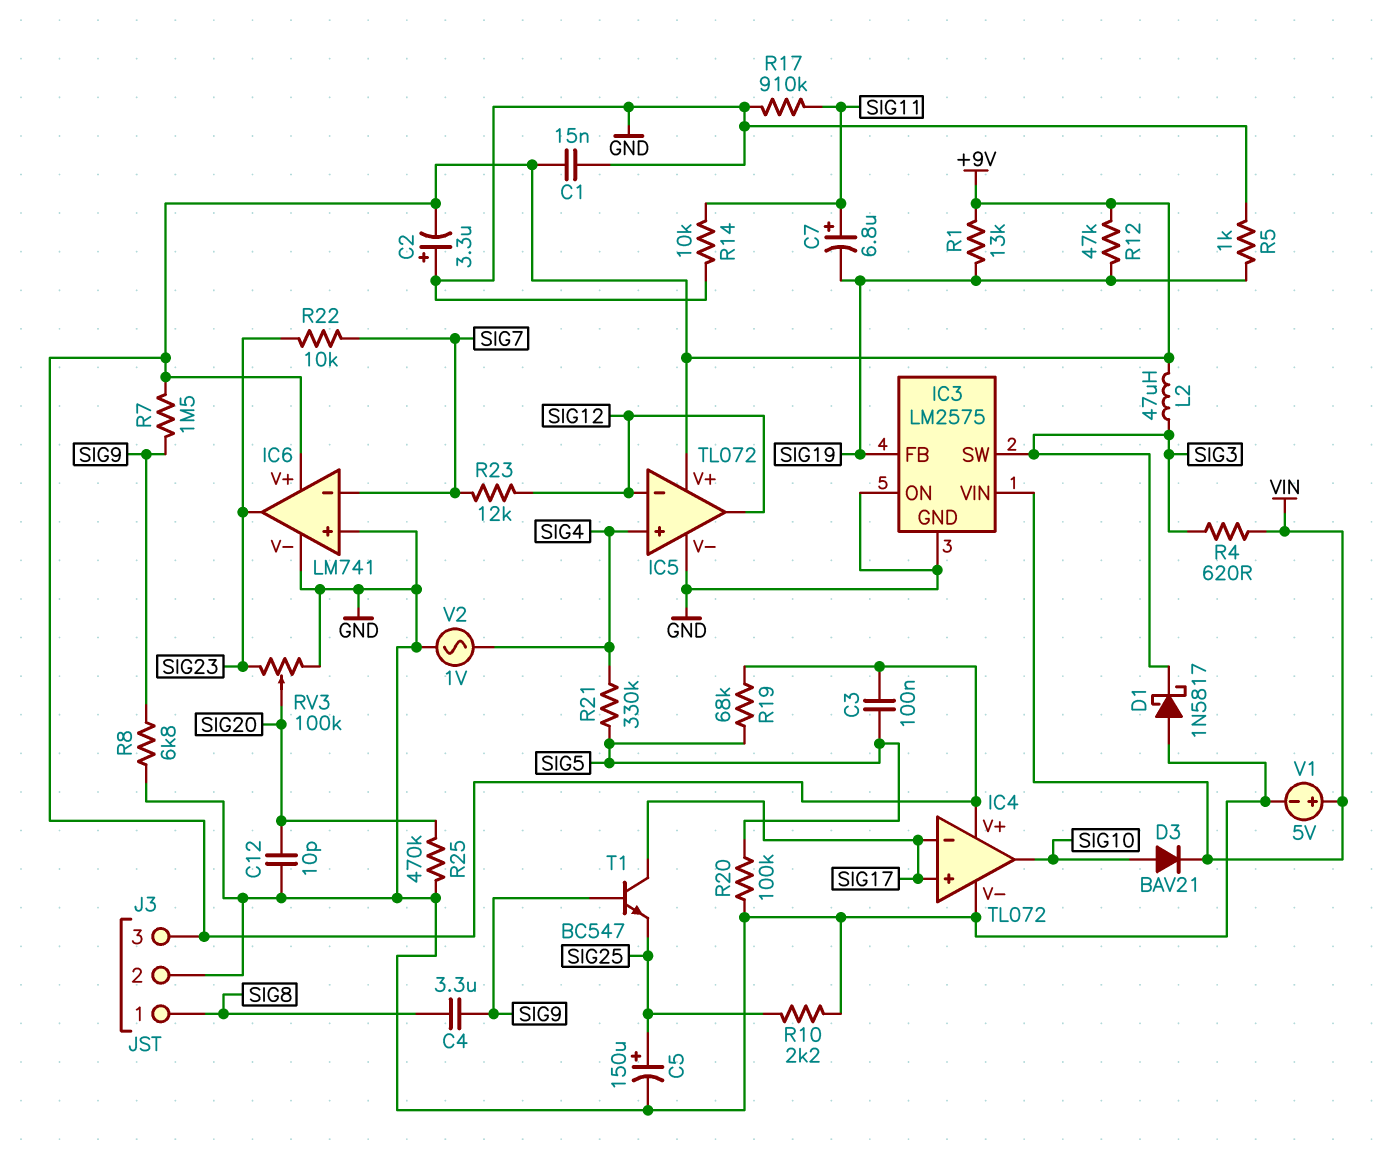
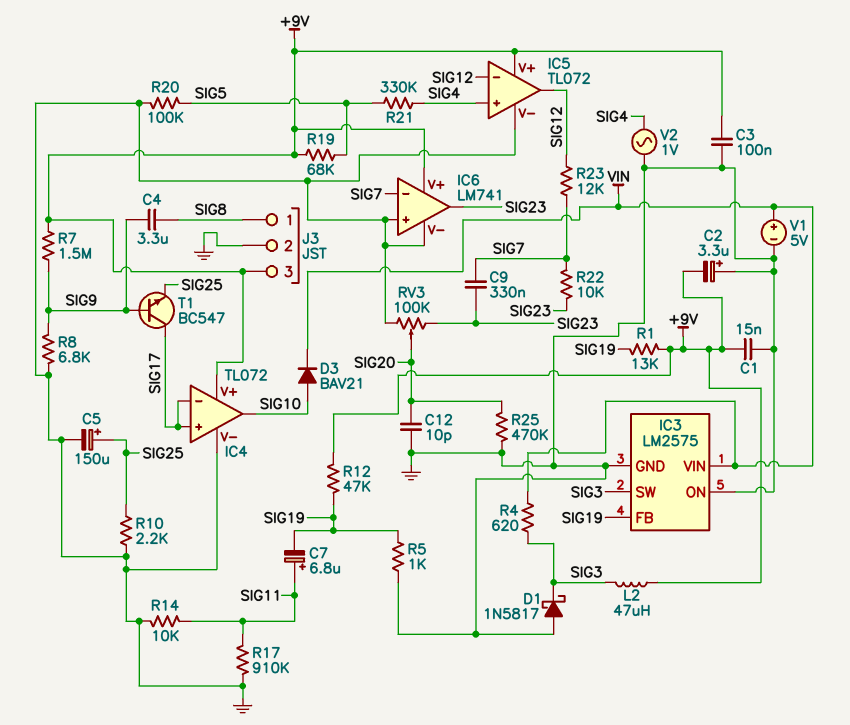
C3: 100nF (+9V, SIG5) -> 100nF (+9V, GND)
C9: none -> 330nF (SIG7, SIG23)

